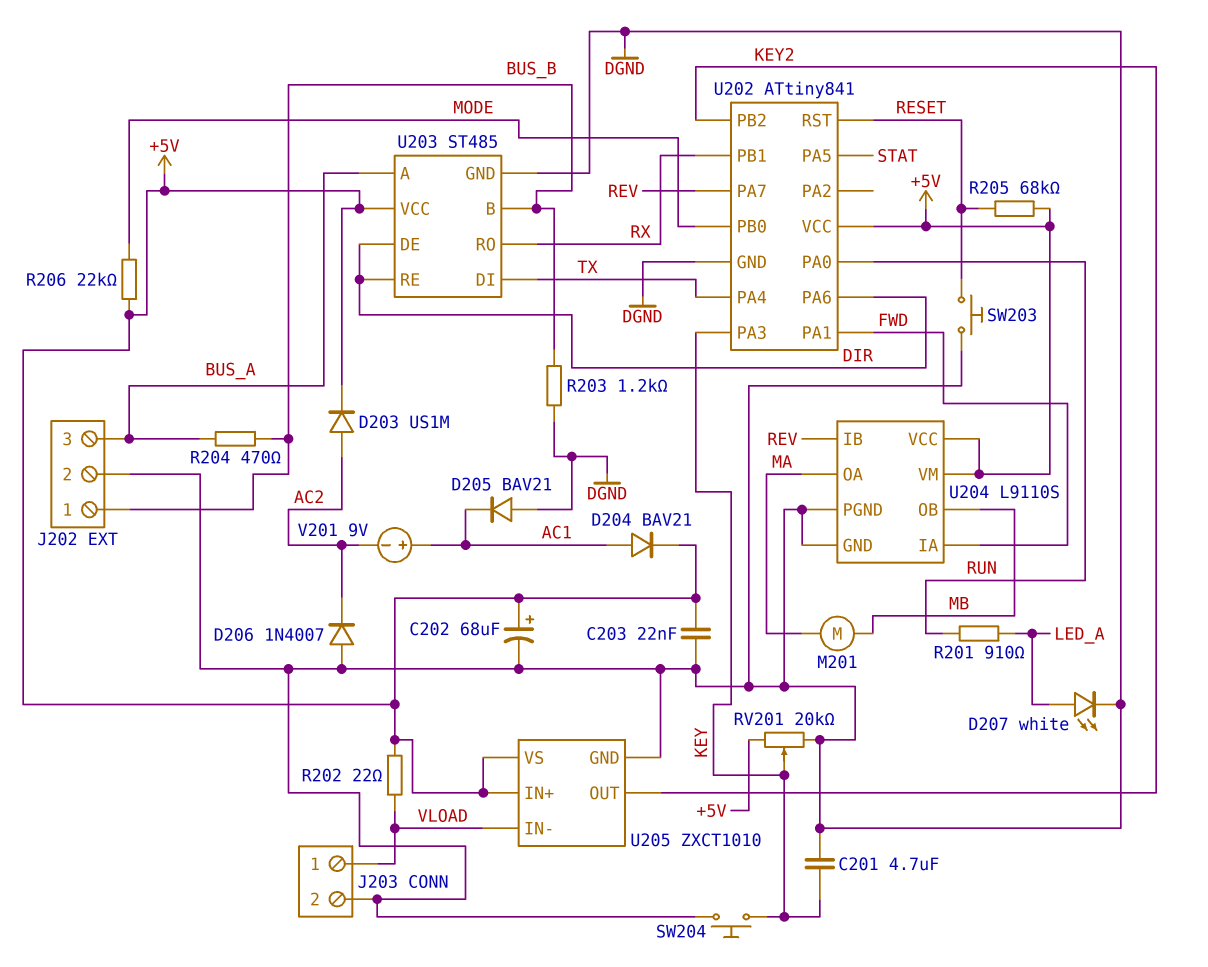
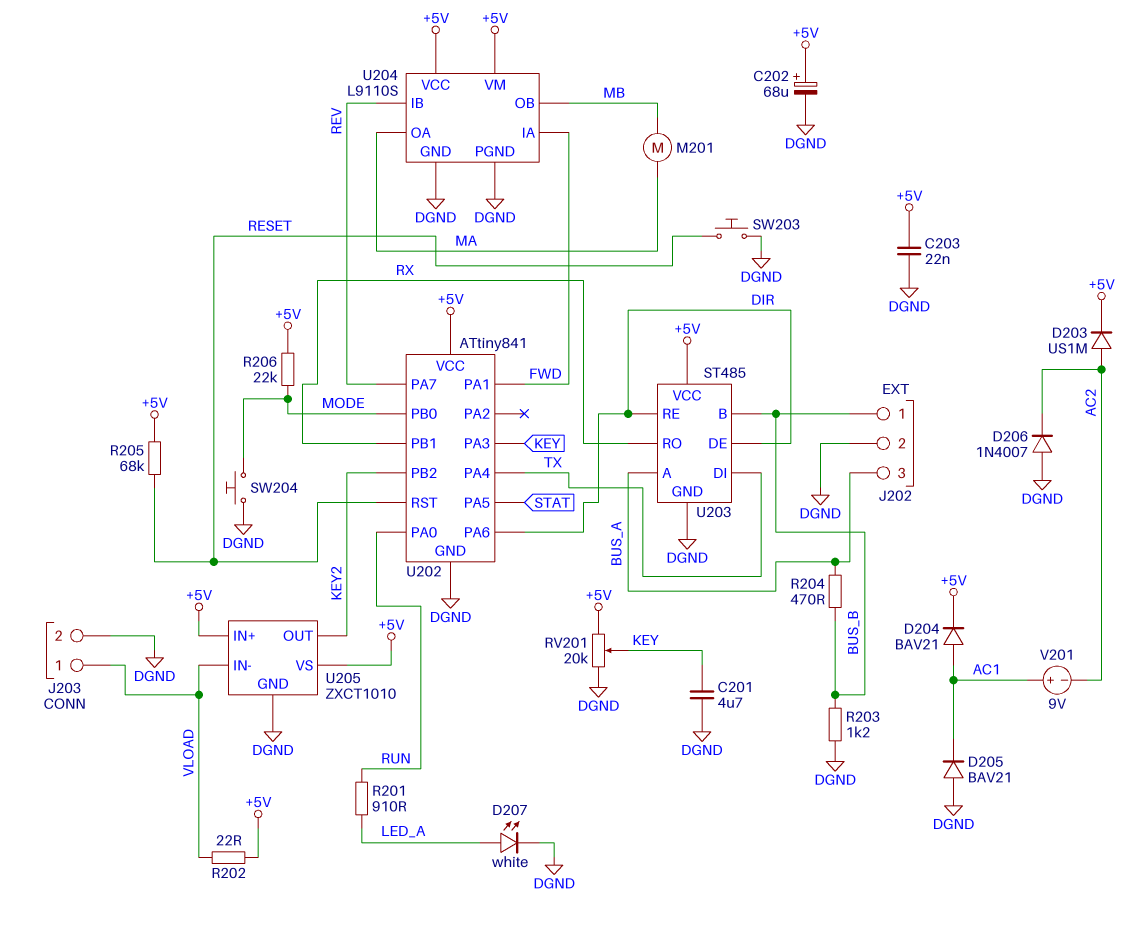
SW204: button (DGND, KEY) -> button (DGND, MODE)

